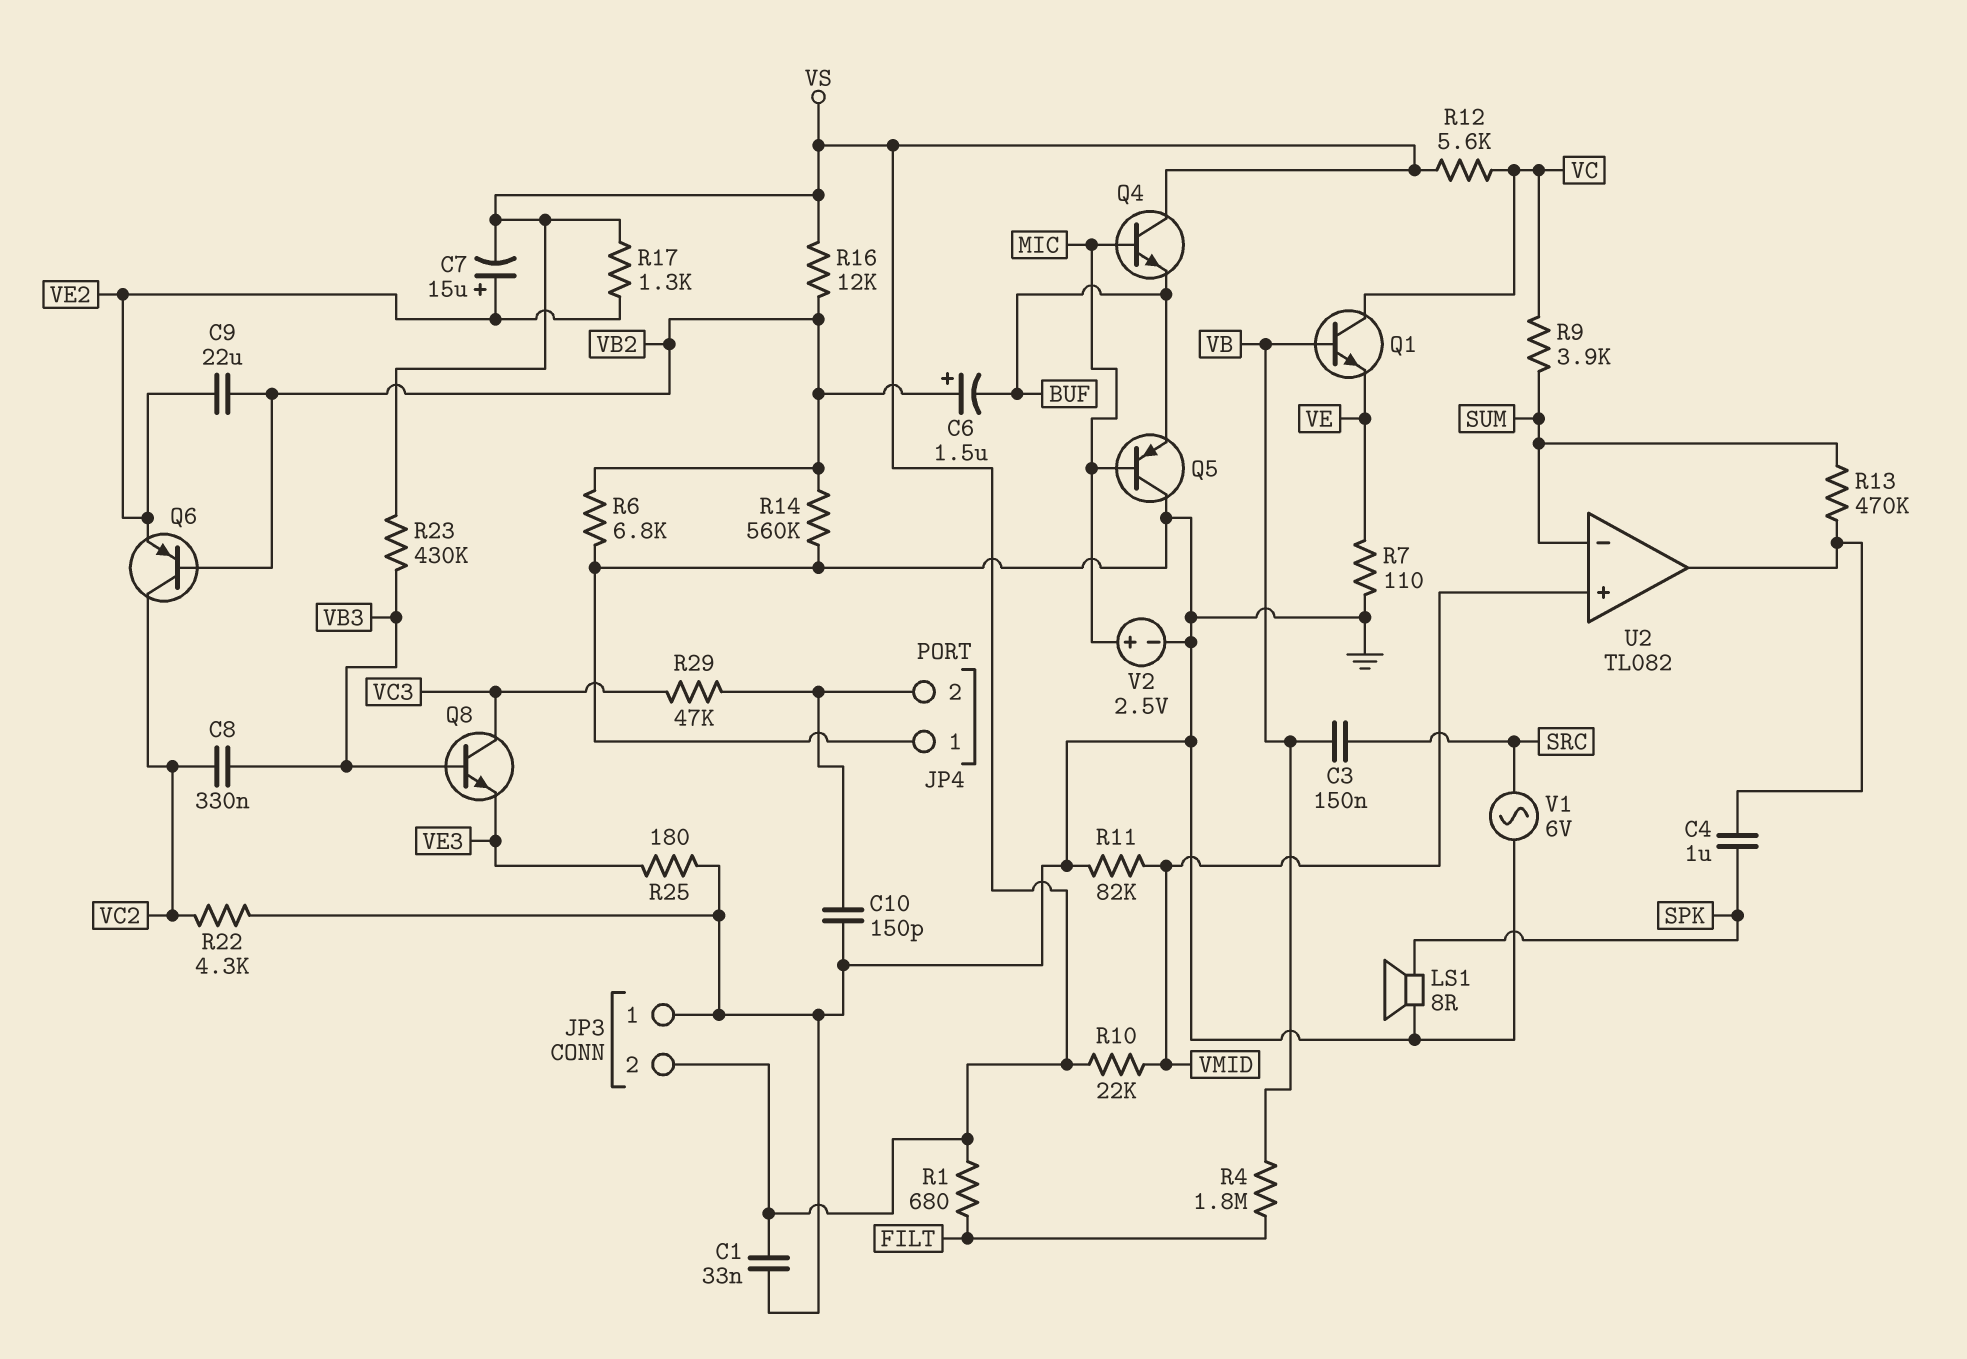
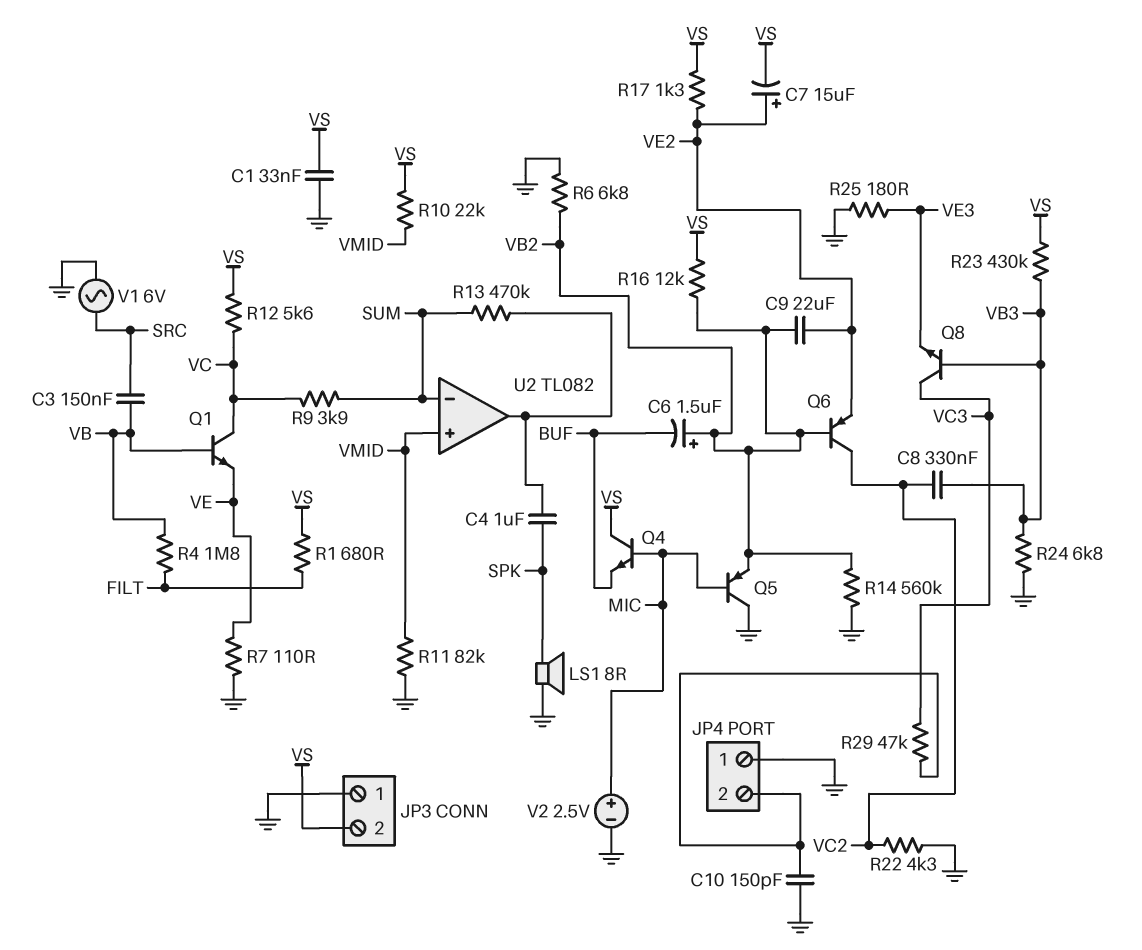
Q5: PNP (B MIC, C GND, E BUF) -> PNP (B MIC, C GND, E VB2)
R24: none -> 6.8k (GND, VB3)

